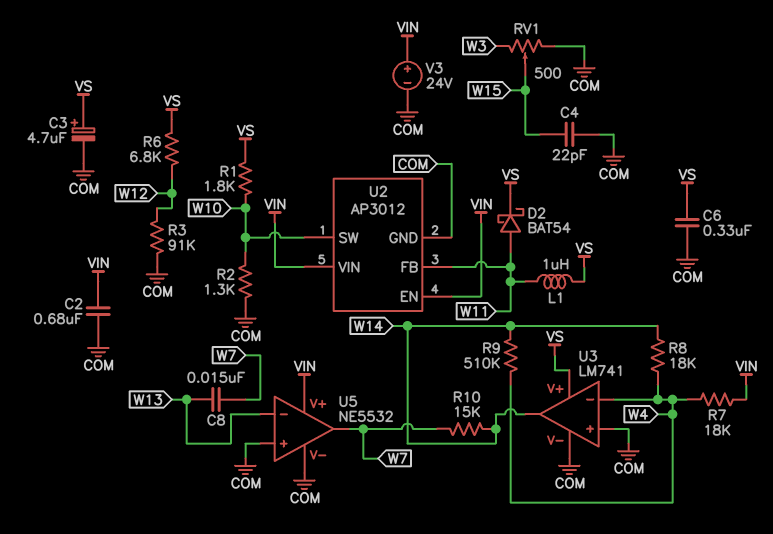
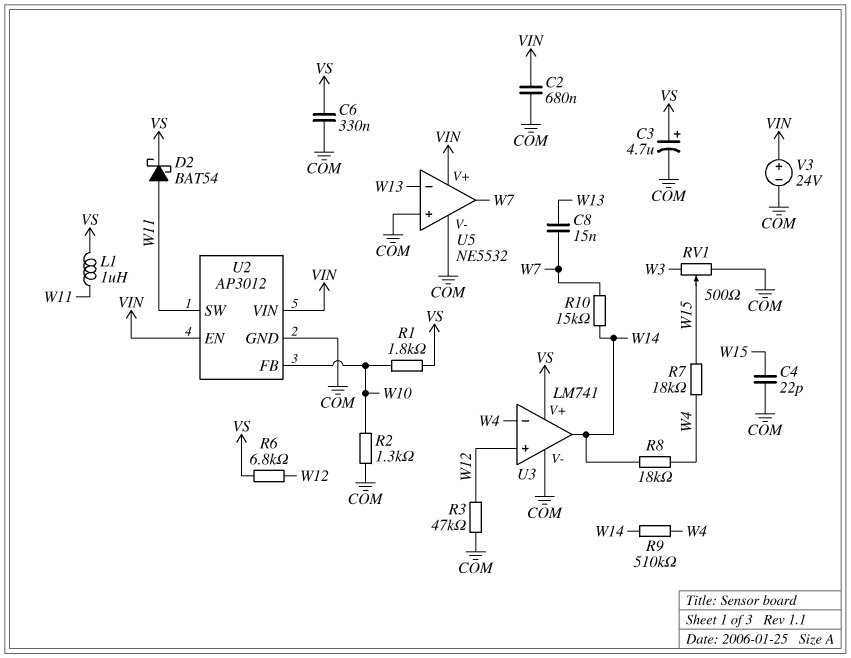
R3: 91k (COM, W12) -> 47k (COM, W12)
R7: 18k (VIN, W4) -> 18k (W4, W15)
U2 pin FB: W11 -> W10
U2 pin SW: W10 -> W11
U3 pin in+: COM -> W12

